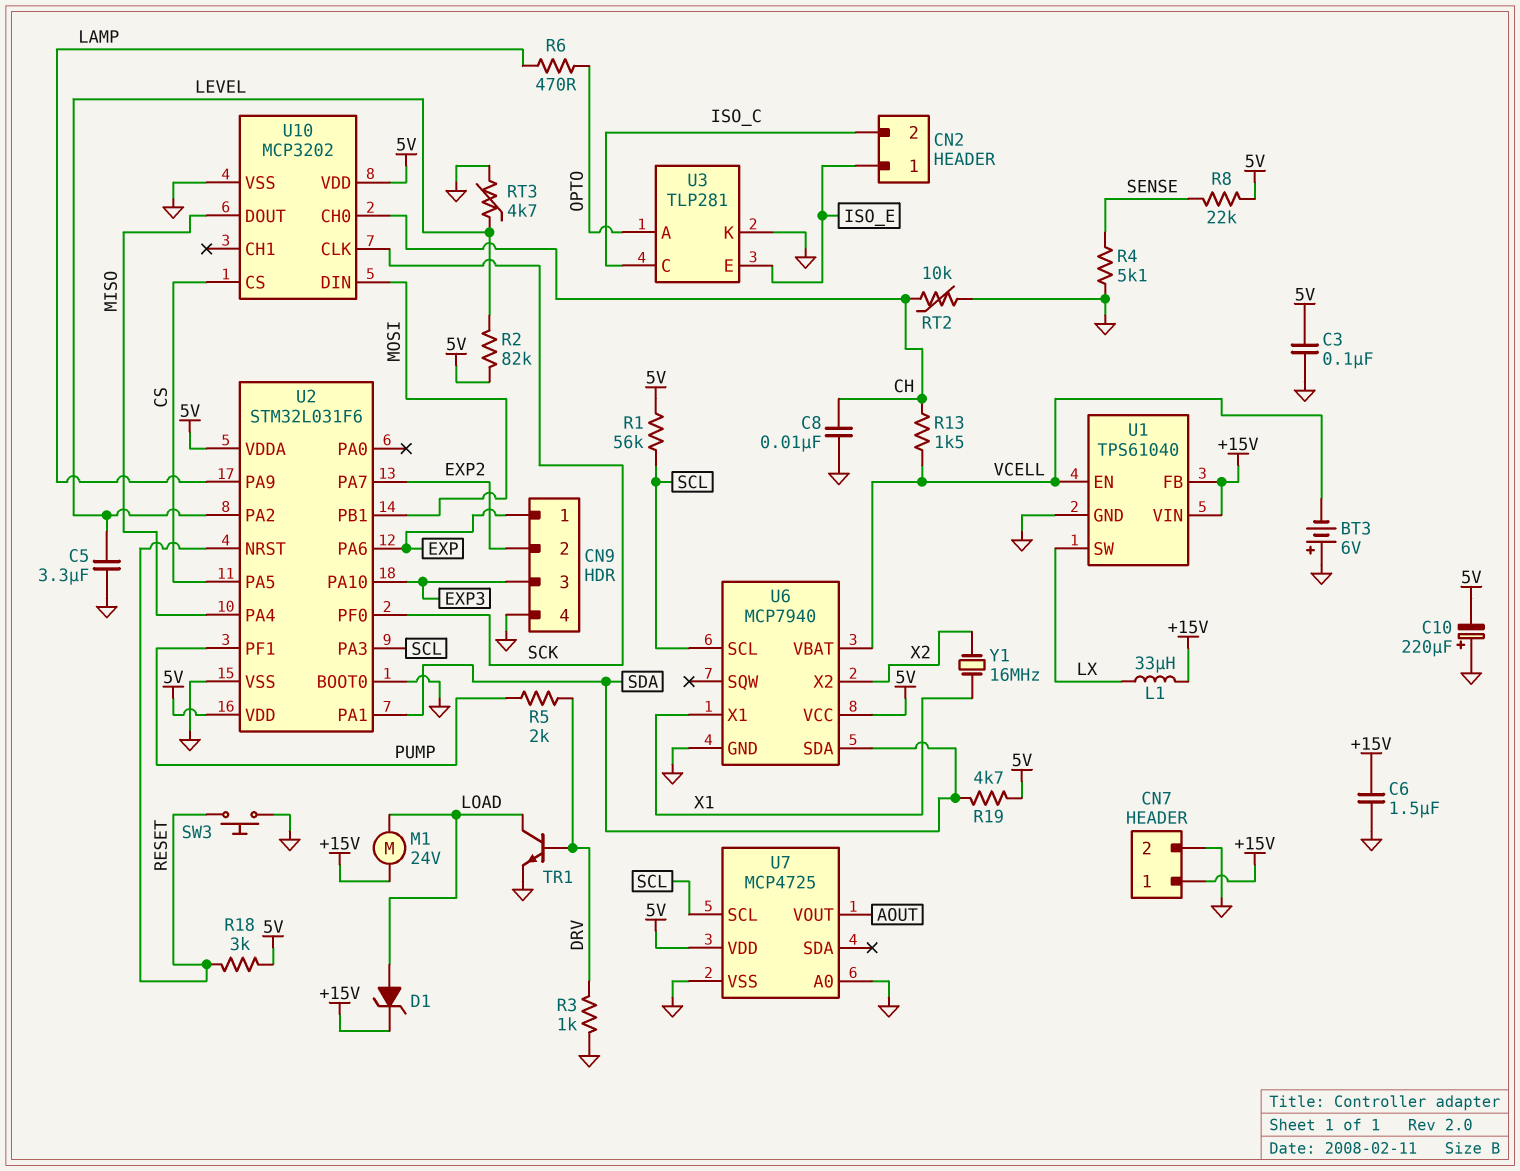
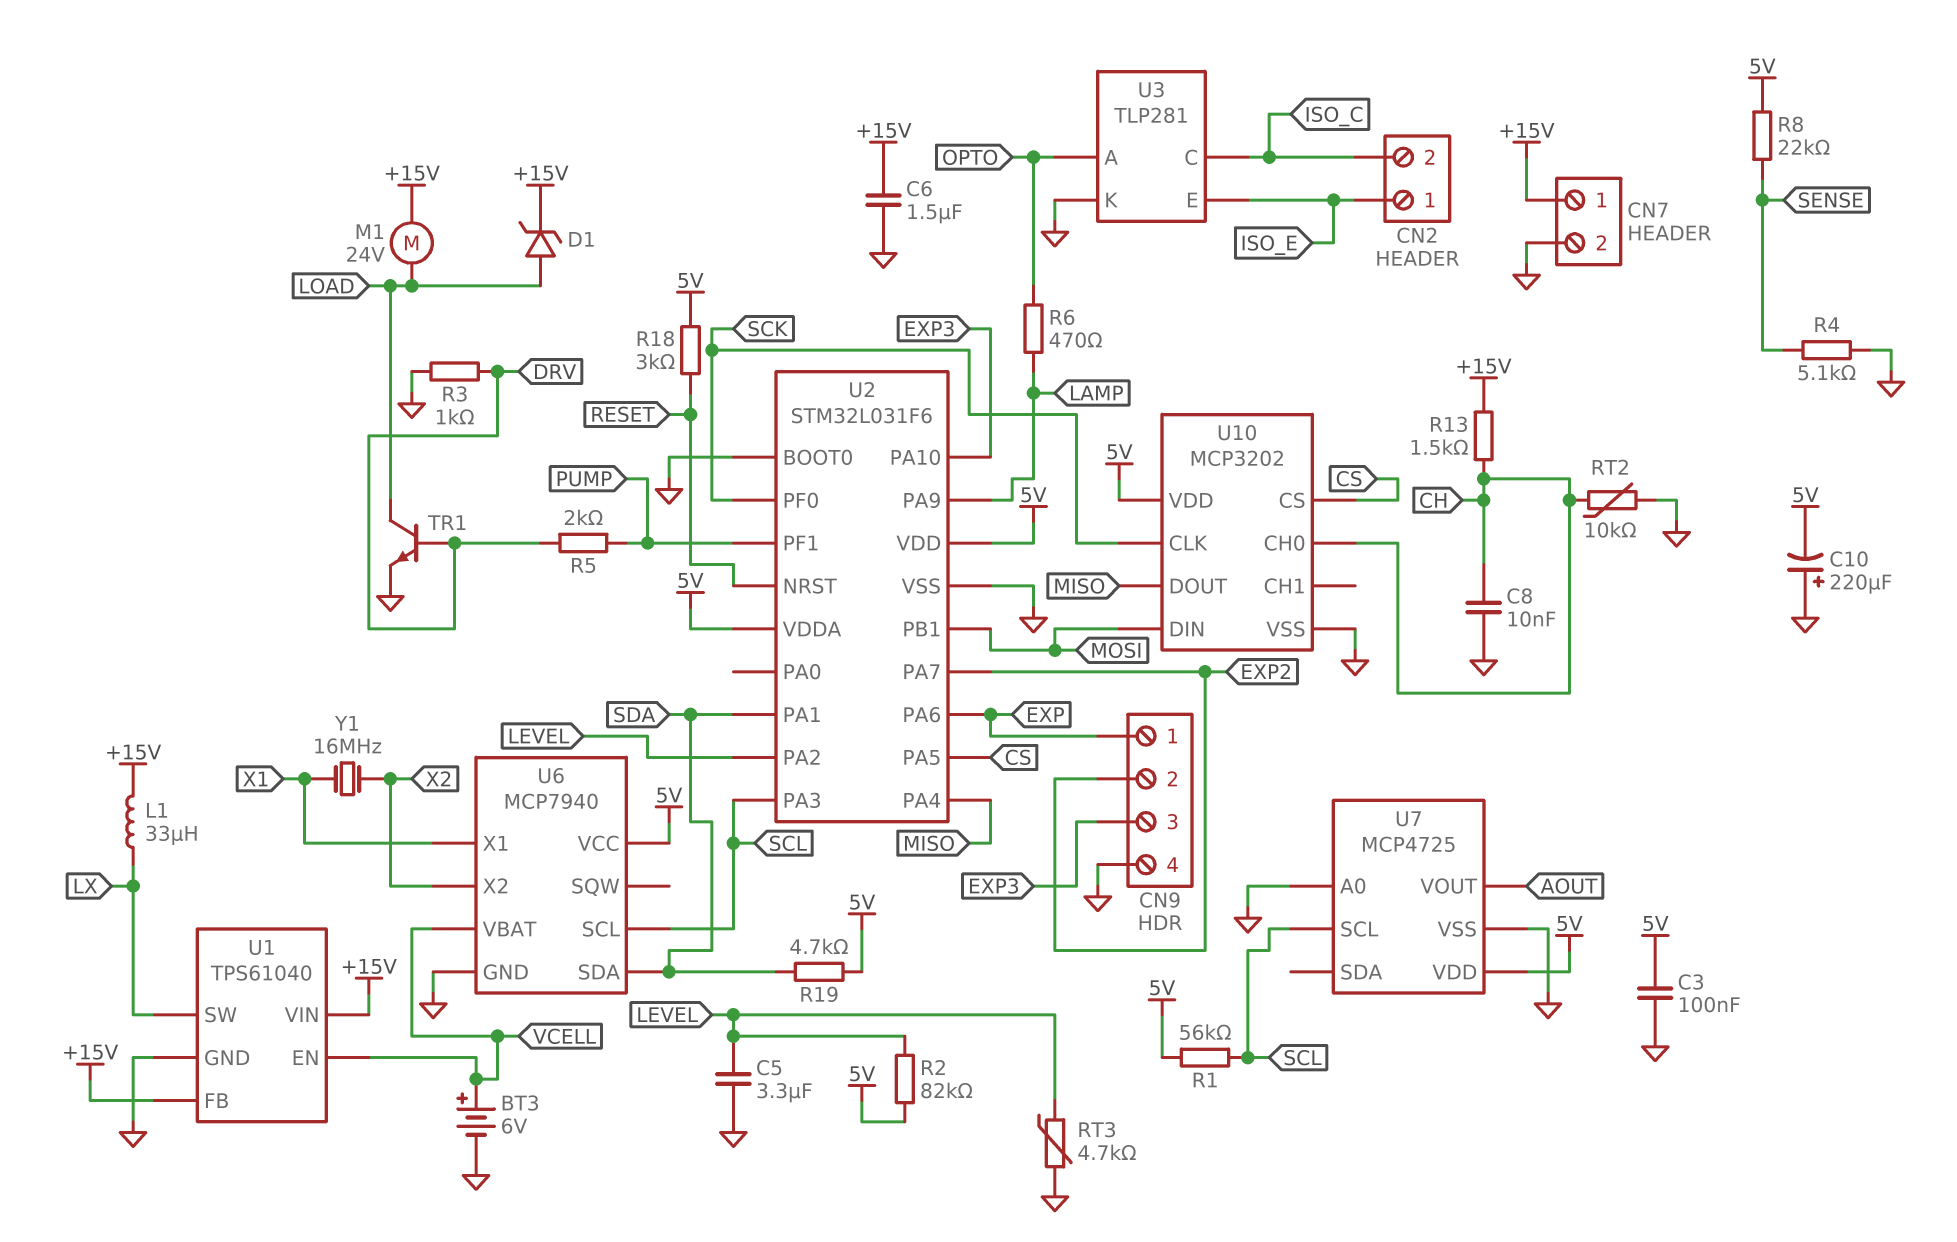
BT3: 6V (plus GND, minus VCELL) -> 6V (plus VCELL, minus GND)
R13: 1.5k (CH, VCELL) -> 1.5k (+15V, CH)
SW3: button (GND, RESET) -> none

